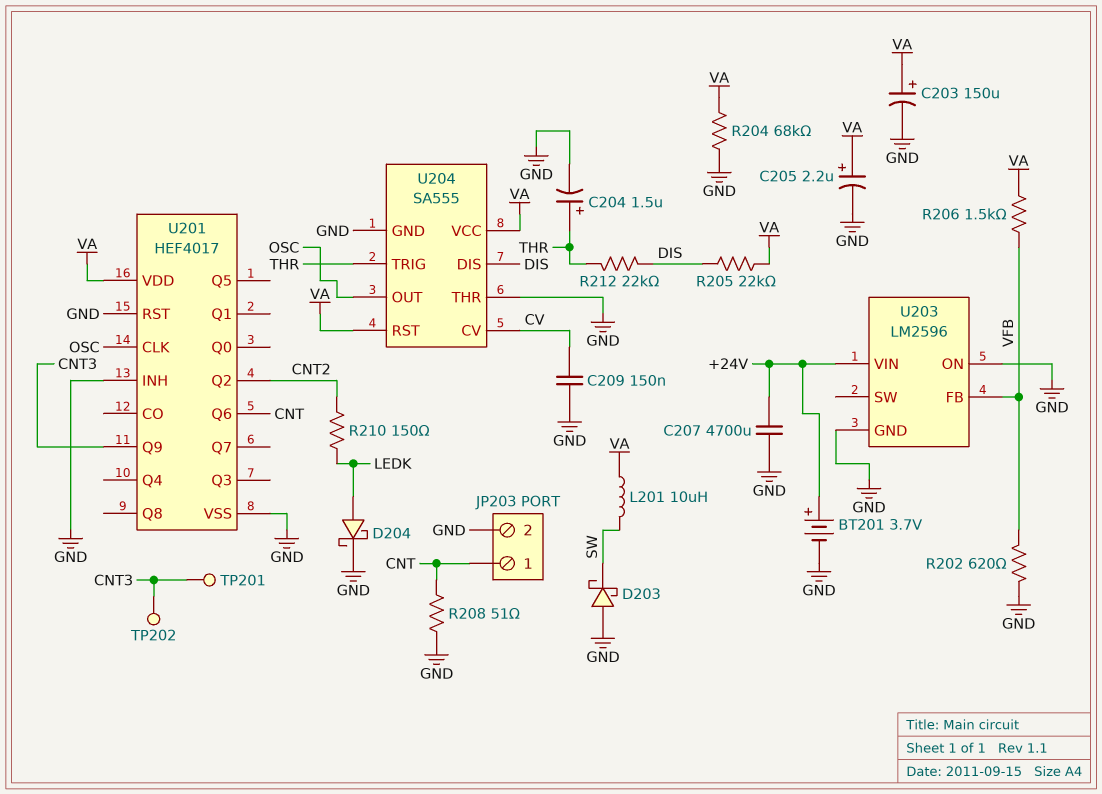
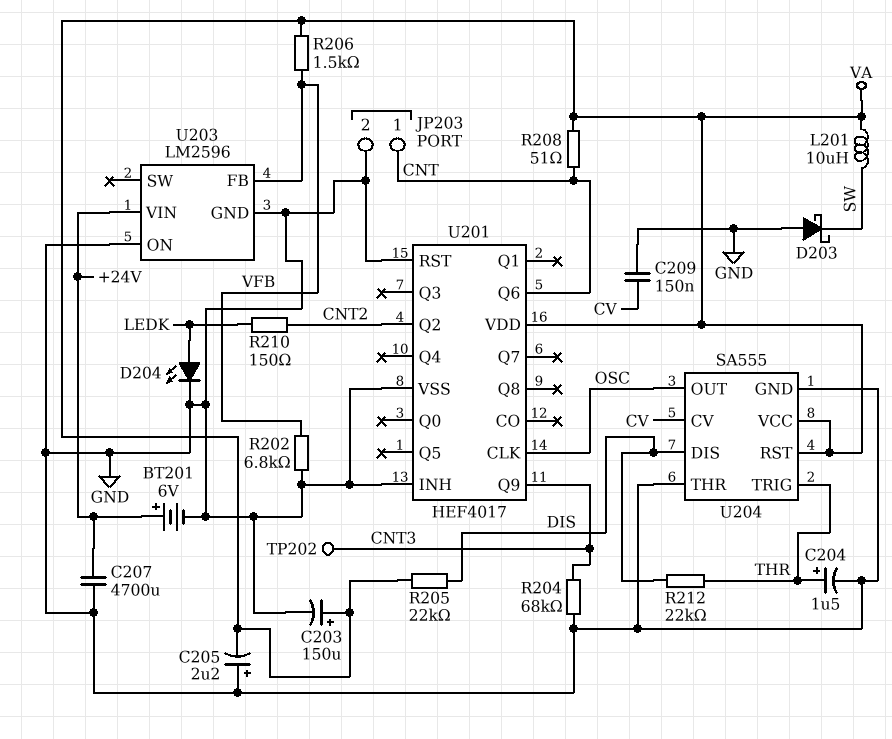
BT201: 3.7V (plus +24V, minus GND) -> 6V (plus +24V, minus GND)
C205: 2.2uF (plus VA, minus GND) -> 2.2uF (plus GND, minus VA)
D204: schottky (A LEDK, K GND) -> LED (A LEDK, K GND)
R202: 620 (GND, VFB) -> 6.8k (GND, VFB)
R204: 68k (GND, VA) -> 68k (CNT3, GND)
R208: 51 (CNT, GND) -> 51 (CNT, VA)
TP201: test point (CNT3) -> none

